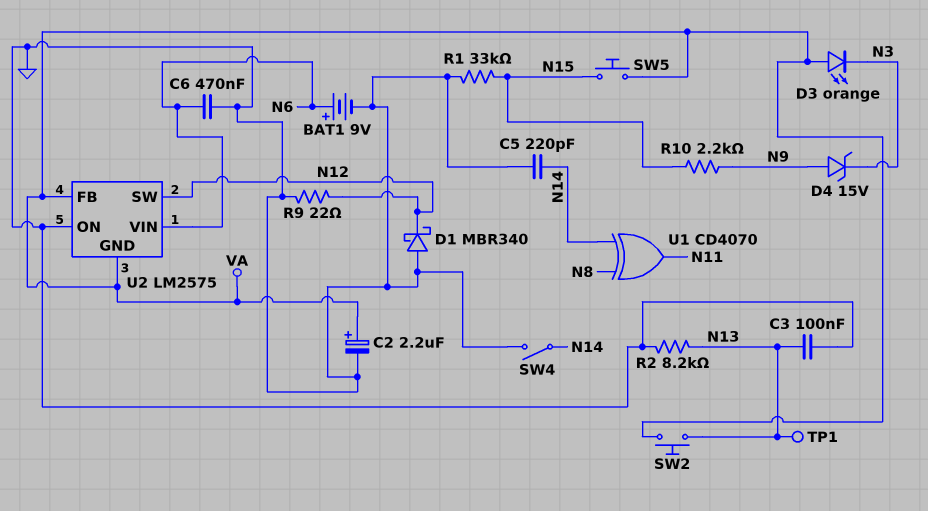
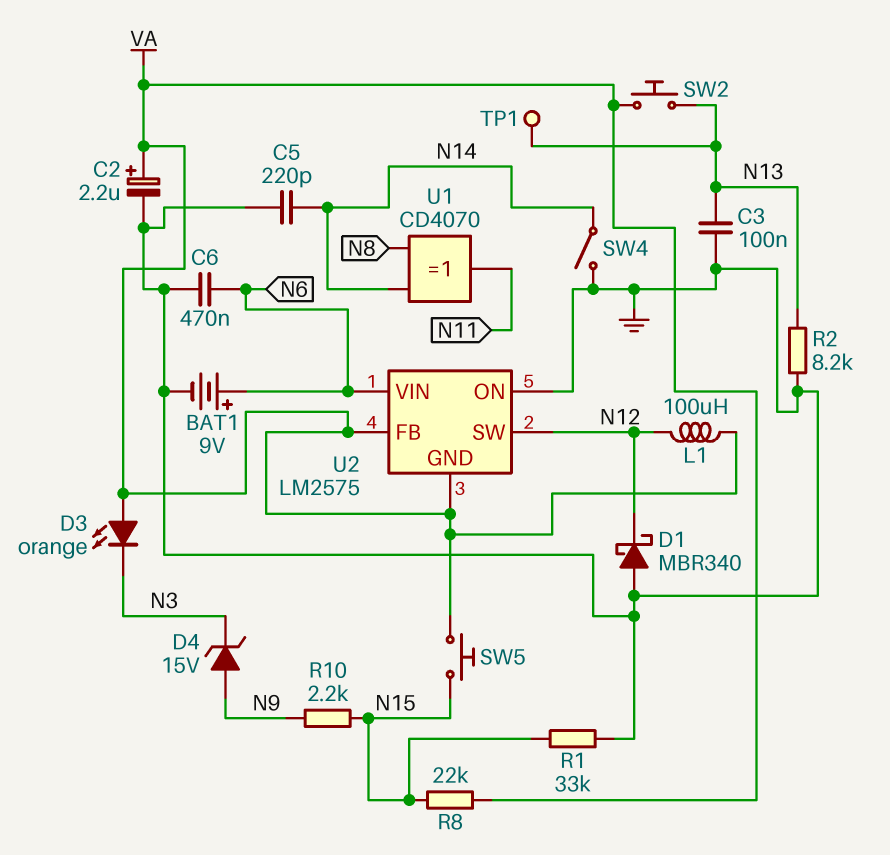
L1: none -> 100uH (N12, VA)
R8: none -> 22k (N15, VA)
R9: 22 (GND, N12) -> none

